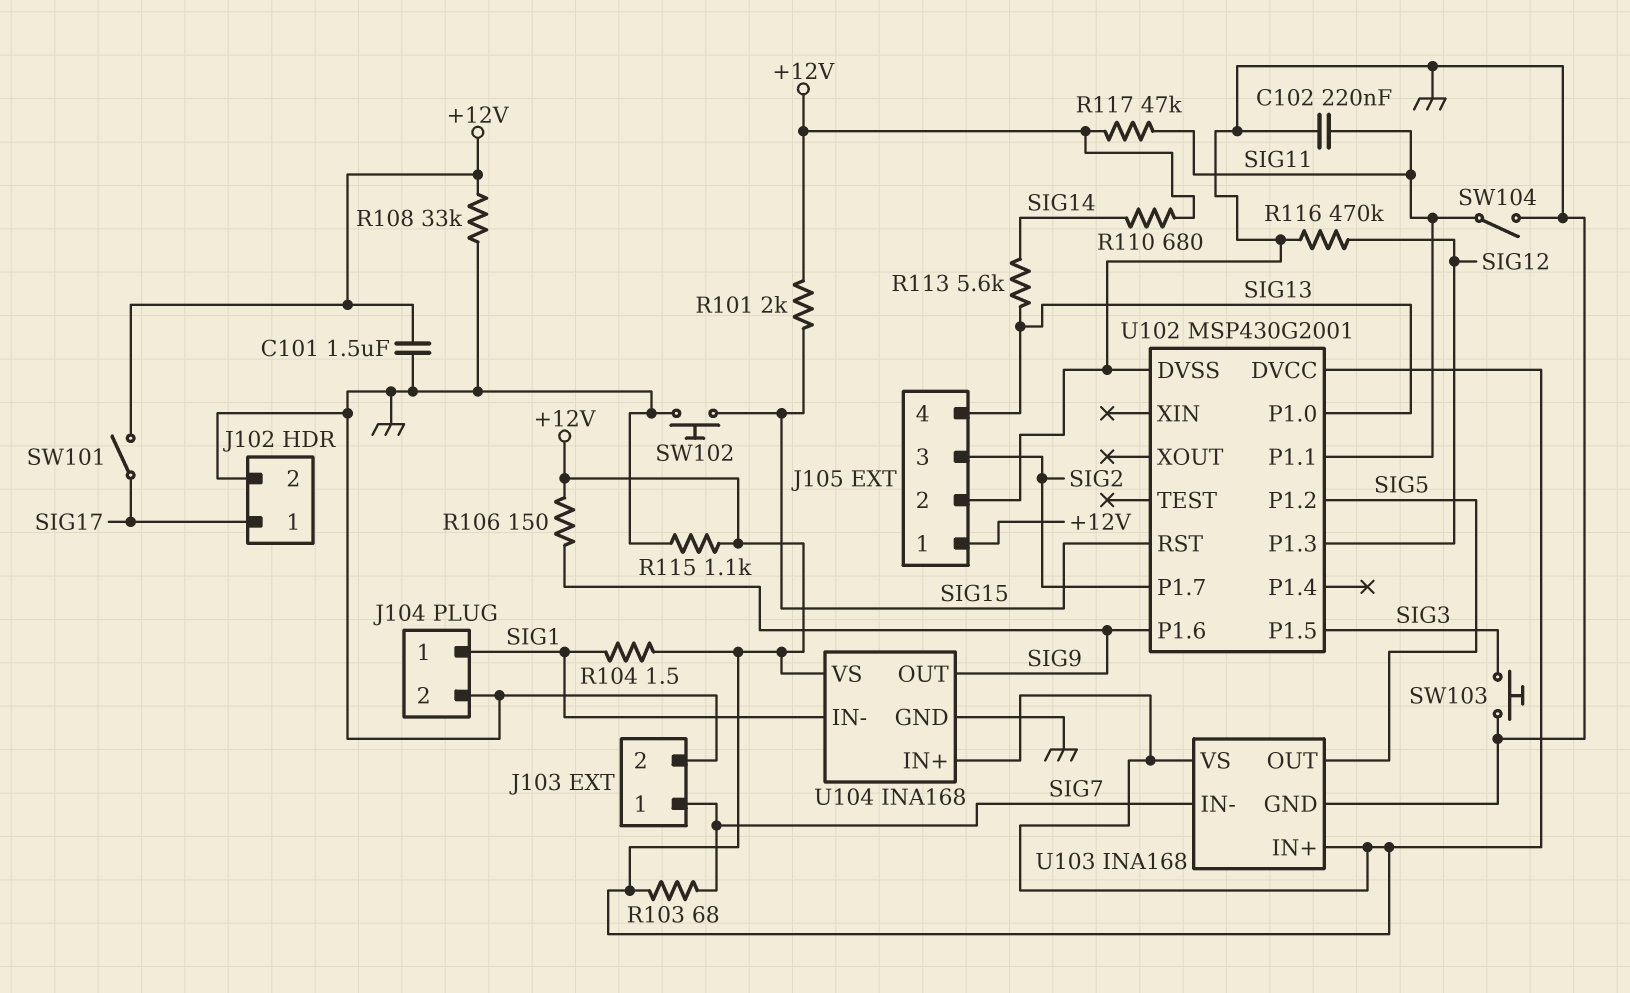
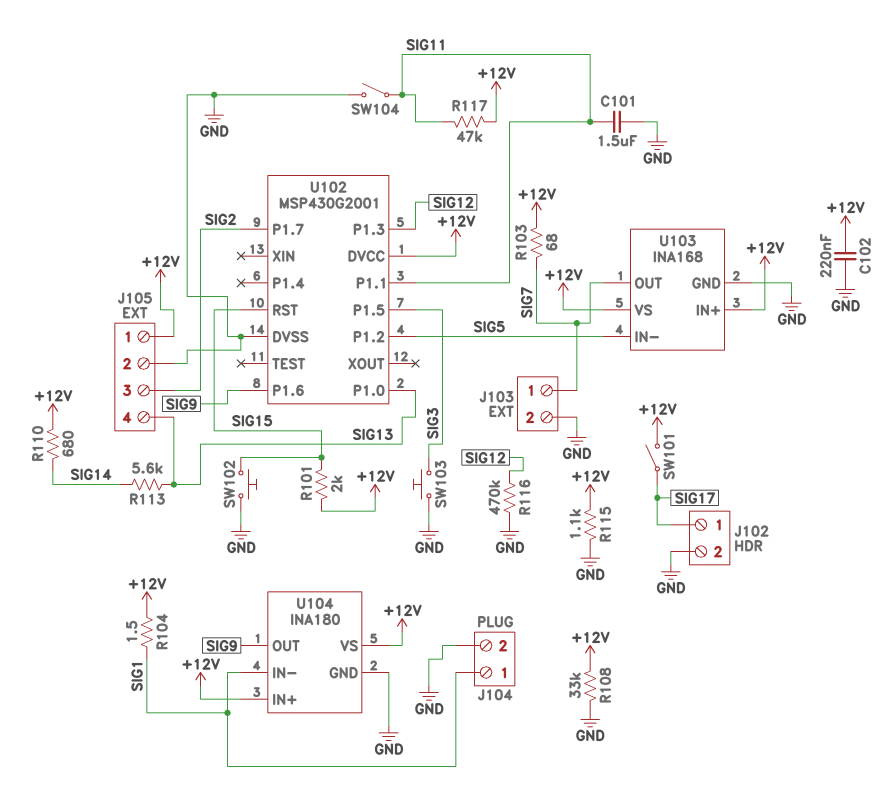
C101: 1.5uF (+12V, GND) -> 1.5uF (GND, SIG11)
C102: 220nF (GND, SIG11) -> 220nF (+12V, GND)
R106: 150 (+12V, SIG9) -> none
U103 pin IN-: SIG7 -> SIG5
U103 pin OUT: SIG5 -> SIG7
U104: INA168 -> INA180

